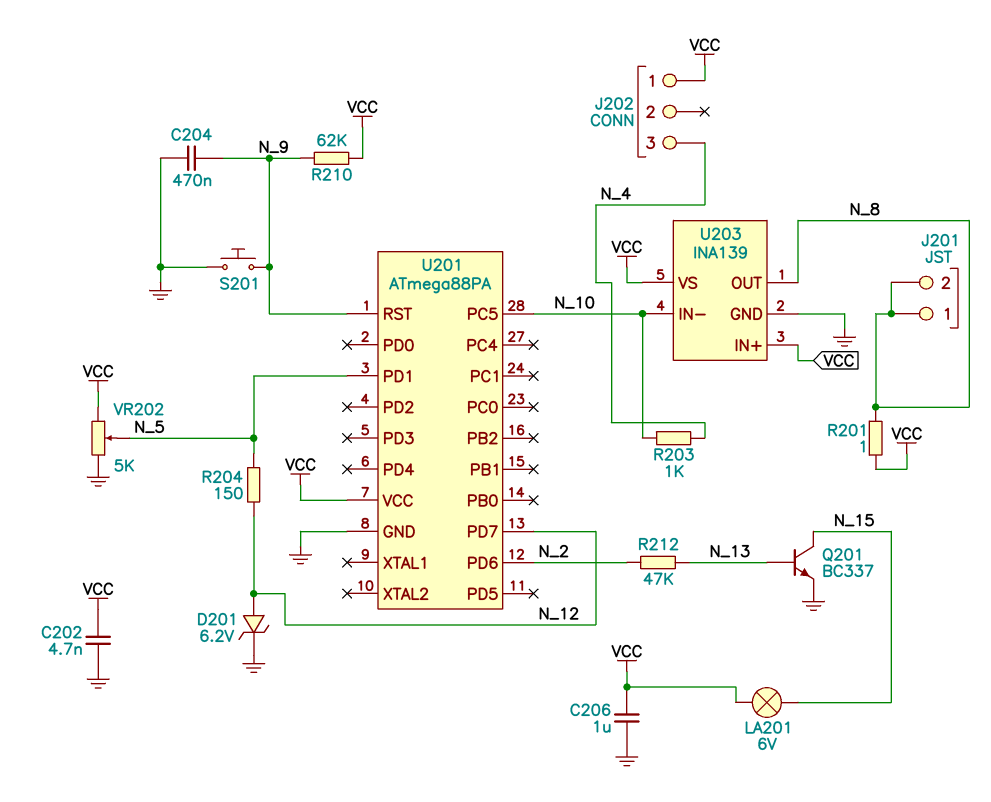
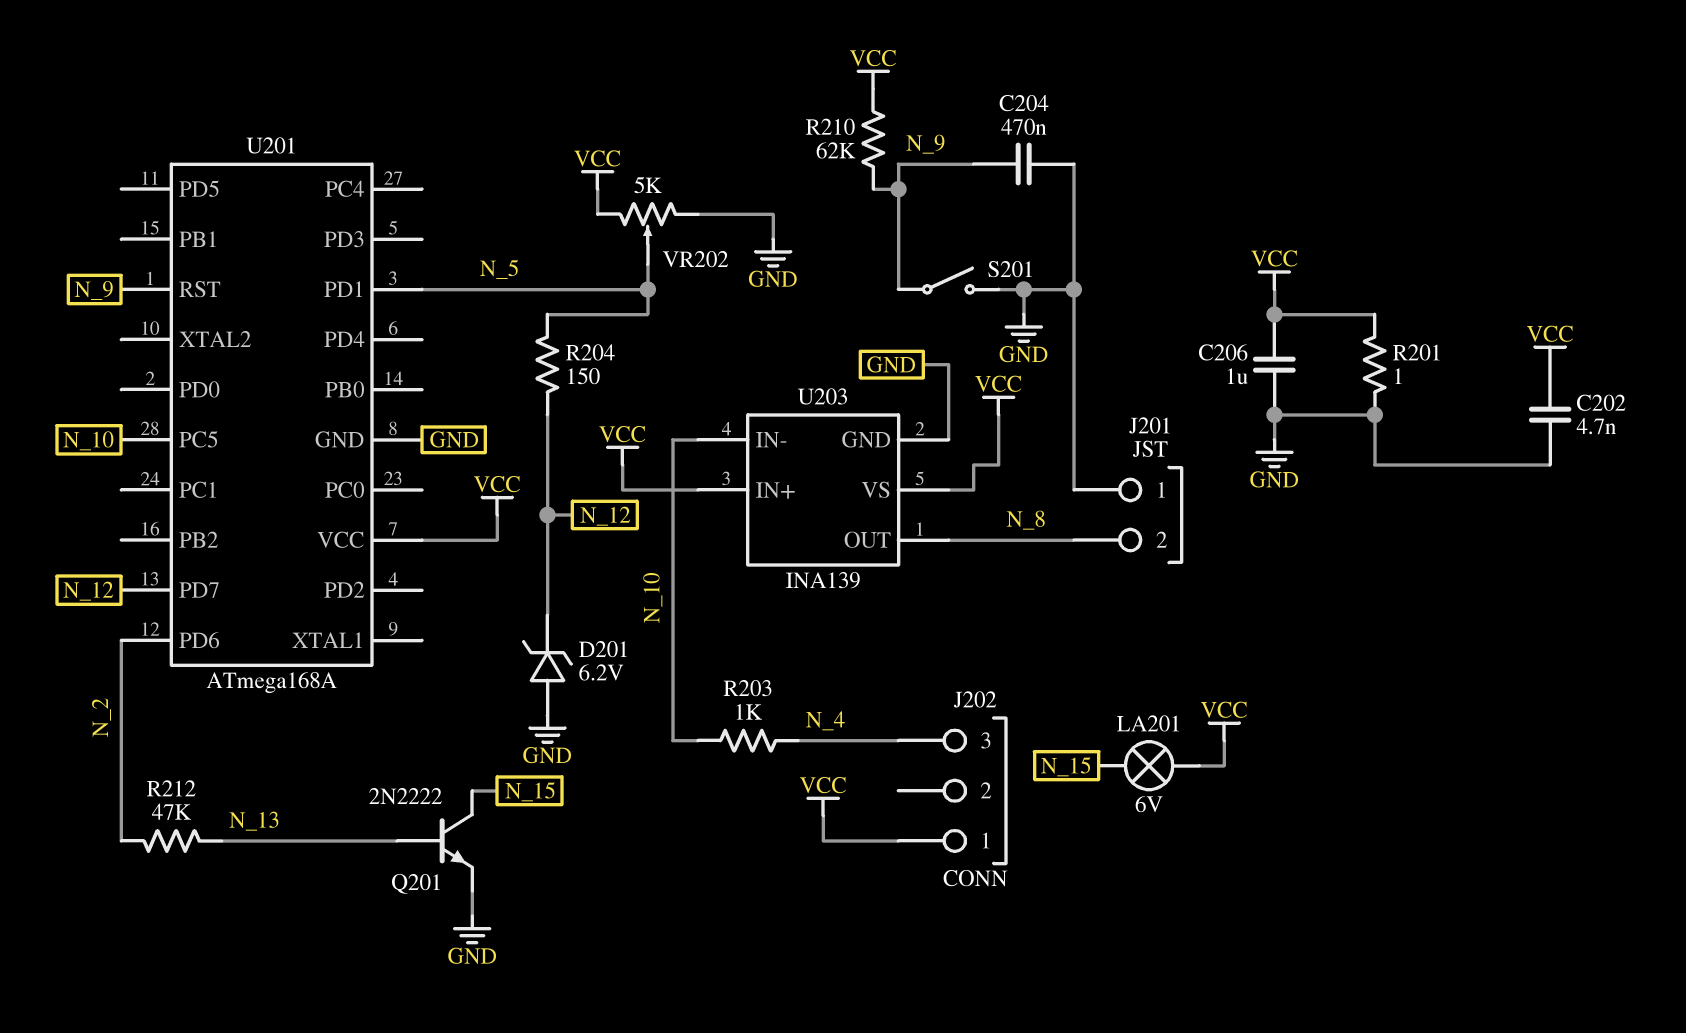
D201: zener 6.2V (A N_12, K GND) -> zener 6.2V (A GND, K N_12)
J201 pin 1: N_8 -> GND
Q201: NPN BC337 (B N_13, C N_15, E GND) -> NPN 2N2222 (B N_13, C N_15, E GND)
R201: 1 (N_8, VCC) -> 1 (GND, VCC)
S201: button (GND, N_9) -> switch (GND, N_9)
U201: ATmega88PA -> ATmega168A

